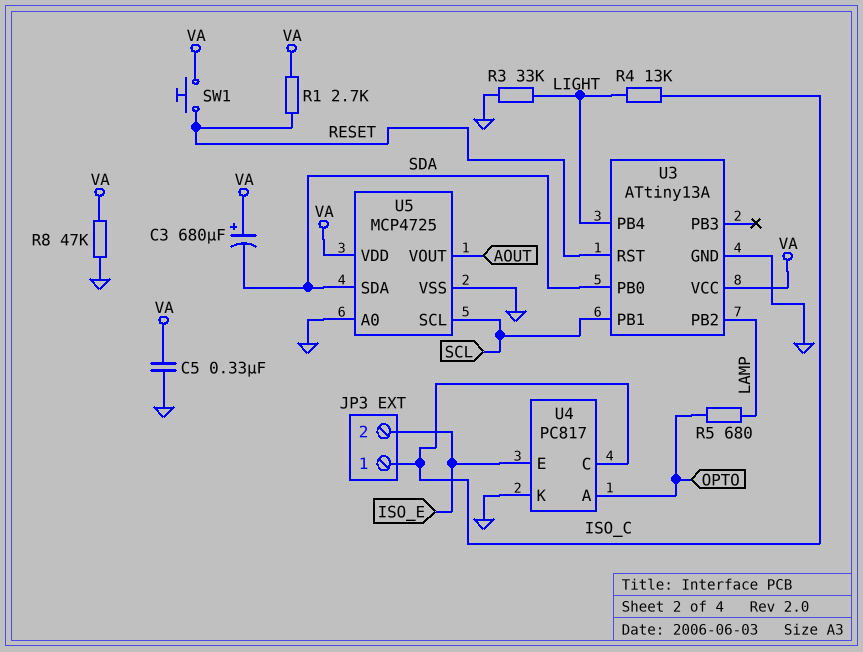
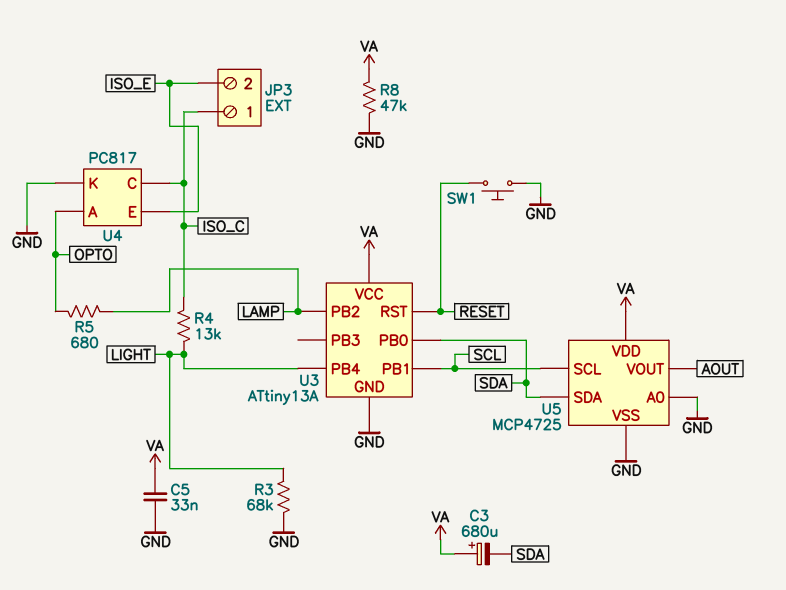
C5: 330nF (GND, VA) -> 33nF (GND, VA)
R1: 2.7k (RESET, VA) -> none
R3: 33k (GND, LIGHT) -> 68k (GND, LIGHT)
SW1: button (RESET, VA) -> button (GND, RESET)

